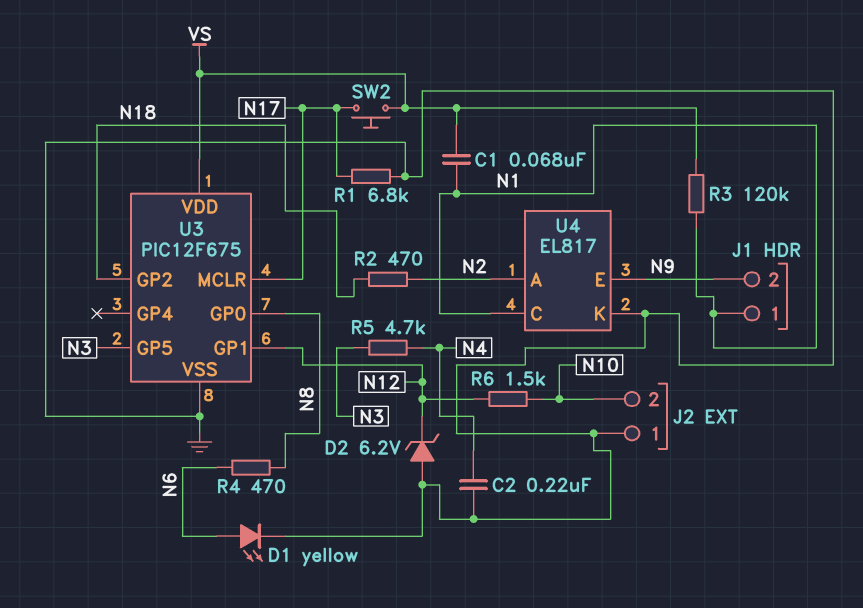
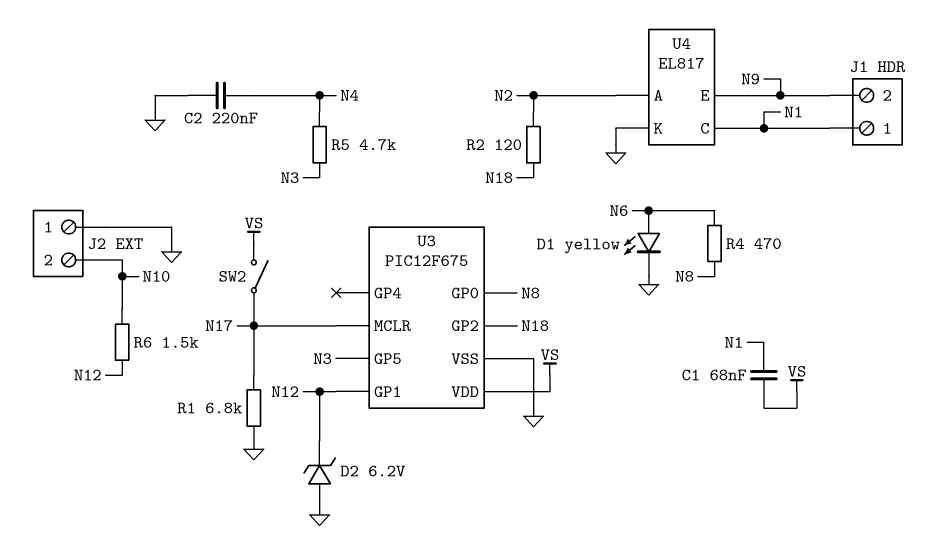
R2: 470 (N2, N18) -> 120 (N2, N18)
R3: 120k (N1, VS) -> none
SW2: button (N17, VS) -> switch (N17, VS)

